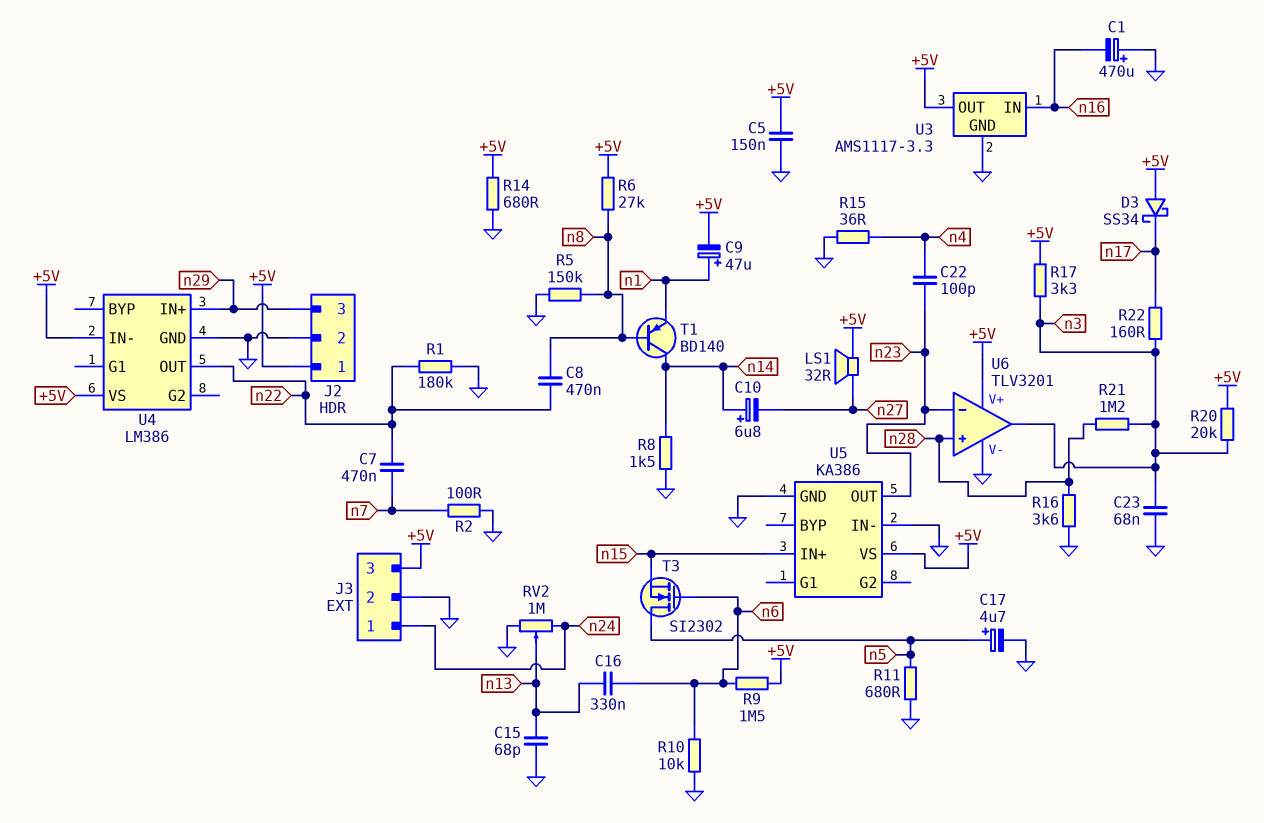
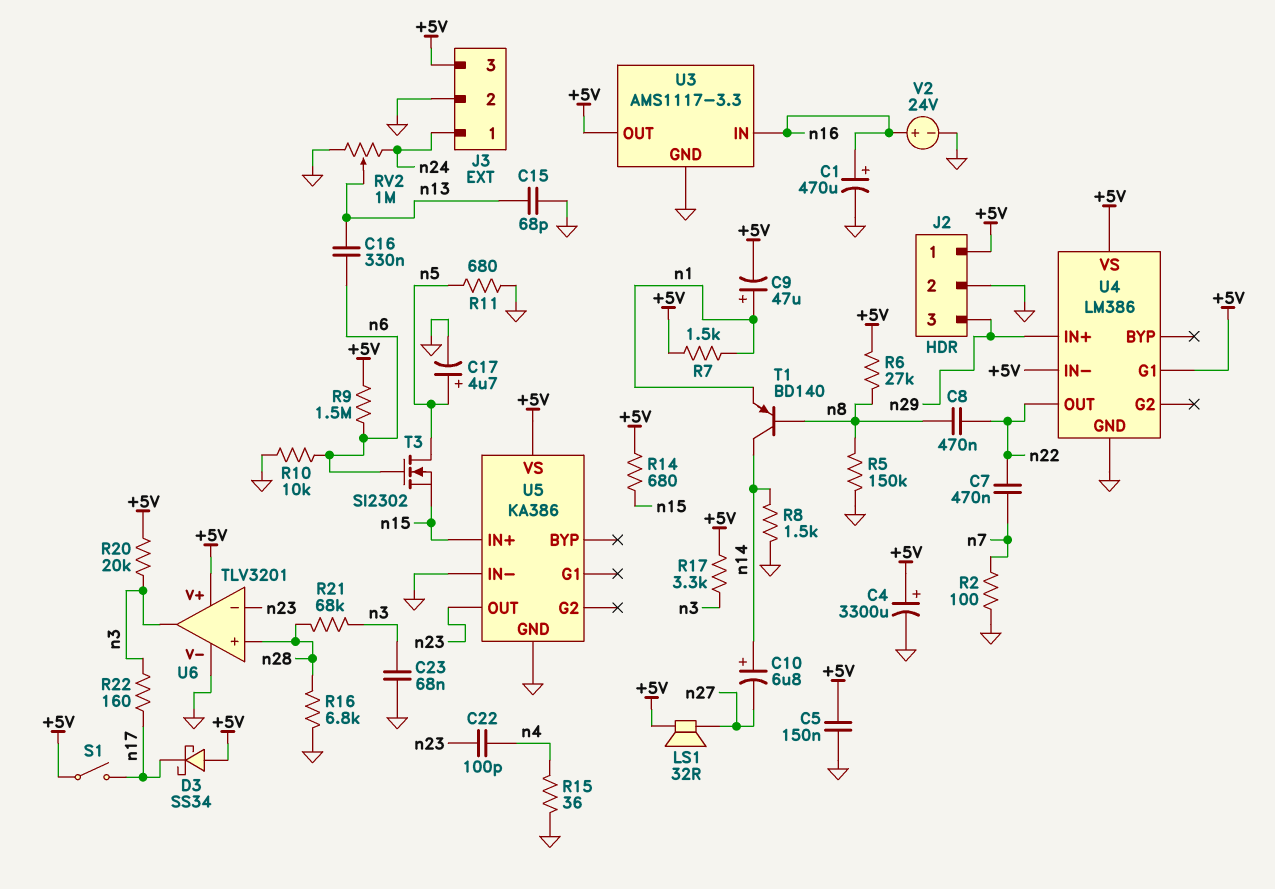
C1: 470uF (plus GND, minus n16) -> 470uF (plus n16, minus GND)
C4: none -> 3300uF (plus +5V, minus GND)
R1: 180k (GND, n22) -> none
R7: none -> 1.5k (+5V, n1)
R14: 680 (+5V, GND) -> 680 (+5V, n15)
R16: 3.6k (GND, n28) -> 6.8k (GND, n28)
R21: 1.2M (n3, n28) -> 68k (n3, n28)
S1: none -> switch (+5V, n17)
U4 pin G1: none -> +5V
V2: none -> 24V (plus n16, minus GND)

